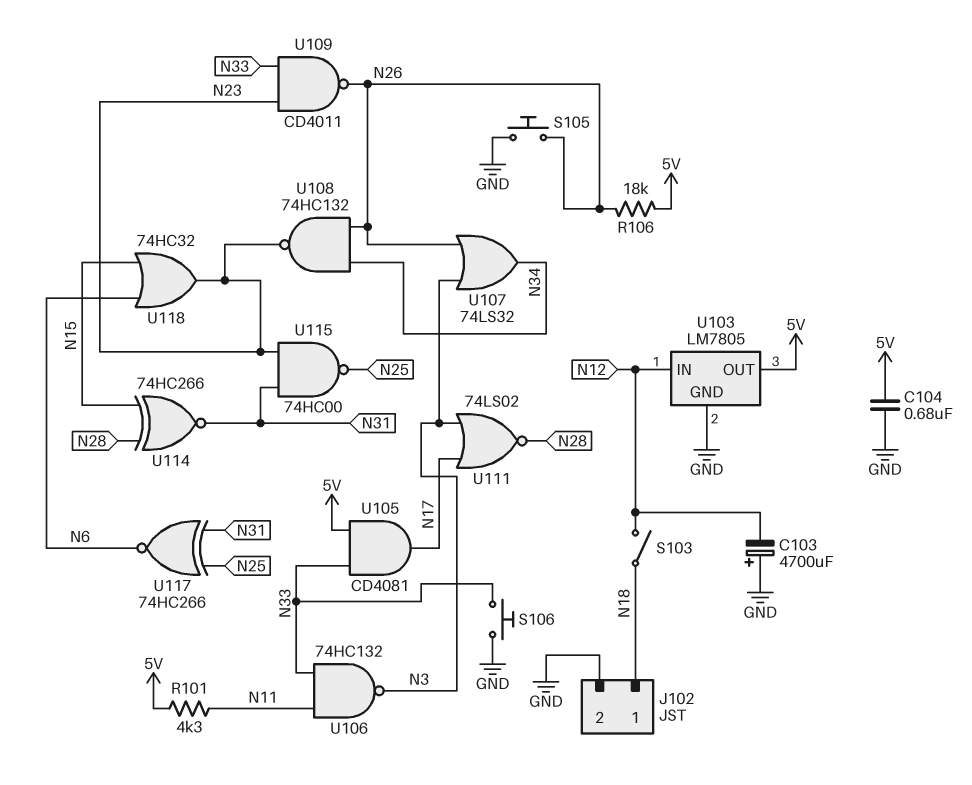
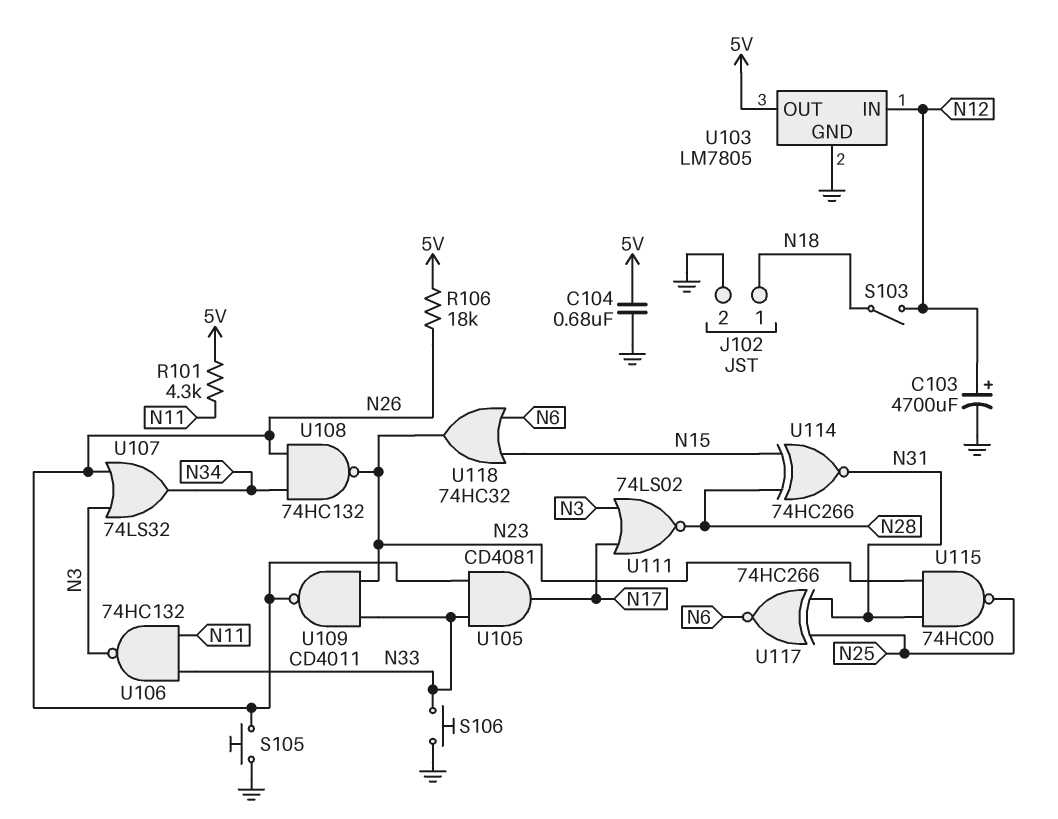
C103: 4700uF (plus GND, minus N12) -> 4700uF (plus N12, minus GND)
U105: AND CD4081 (in 5V, in N33, out N17) -> AND CD4081 (in N26, in N33, out N17)

